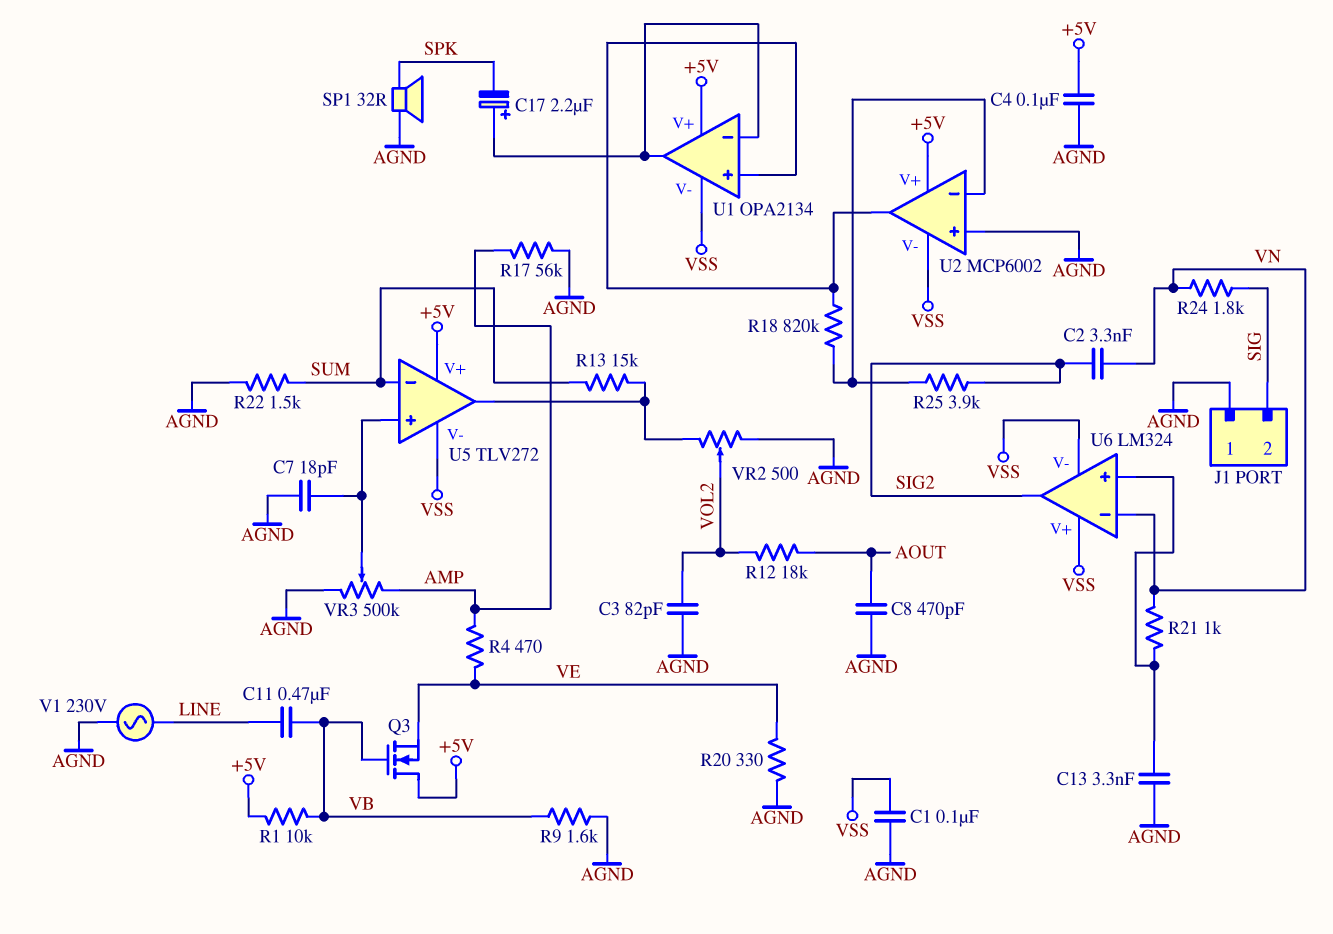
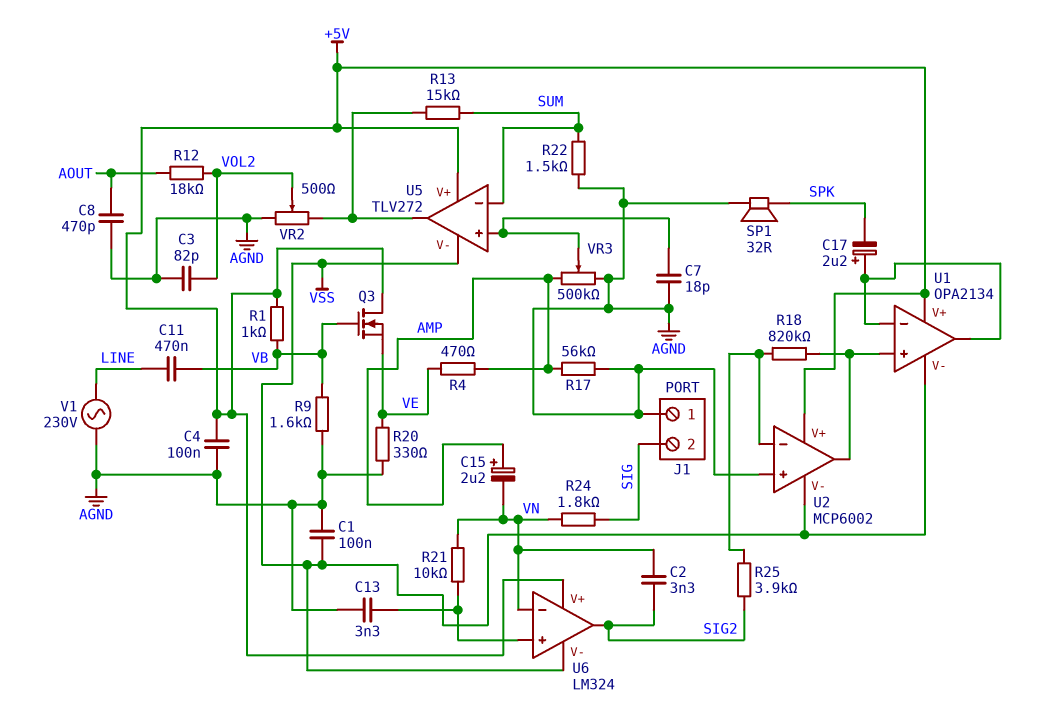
C15: none -> 2.2uF (plus AMP, minus VN)
R1: 10k (+5V, VB) -> 1k (+5V, VB)
R21: 1k (U6/in+, VN) -> 10k (U6/in+, VN)
U6 pin V+: VSS -> +5V

